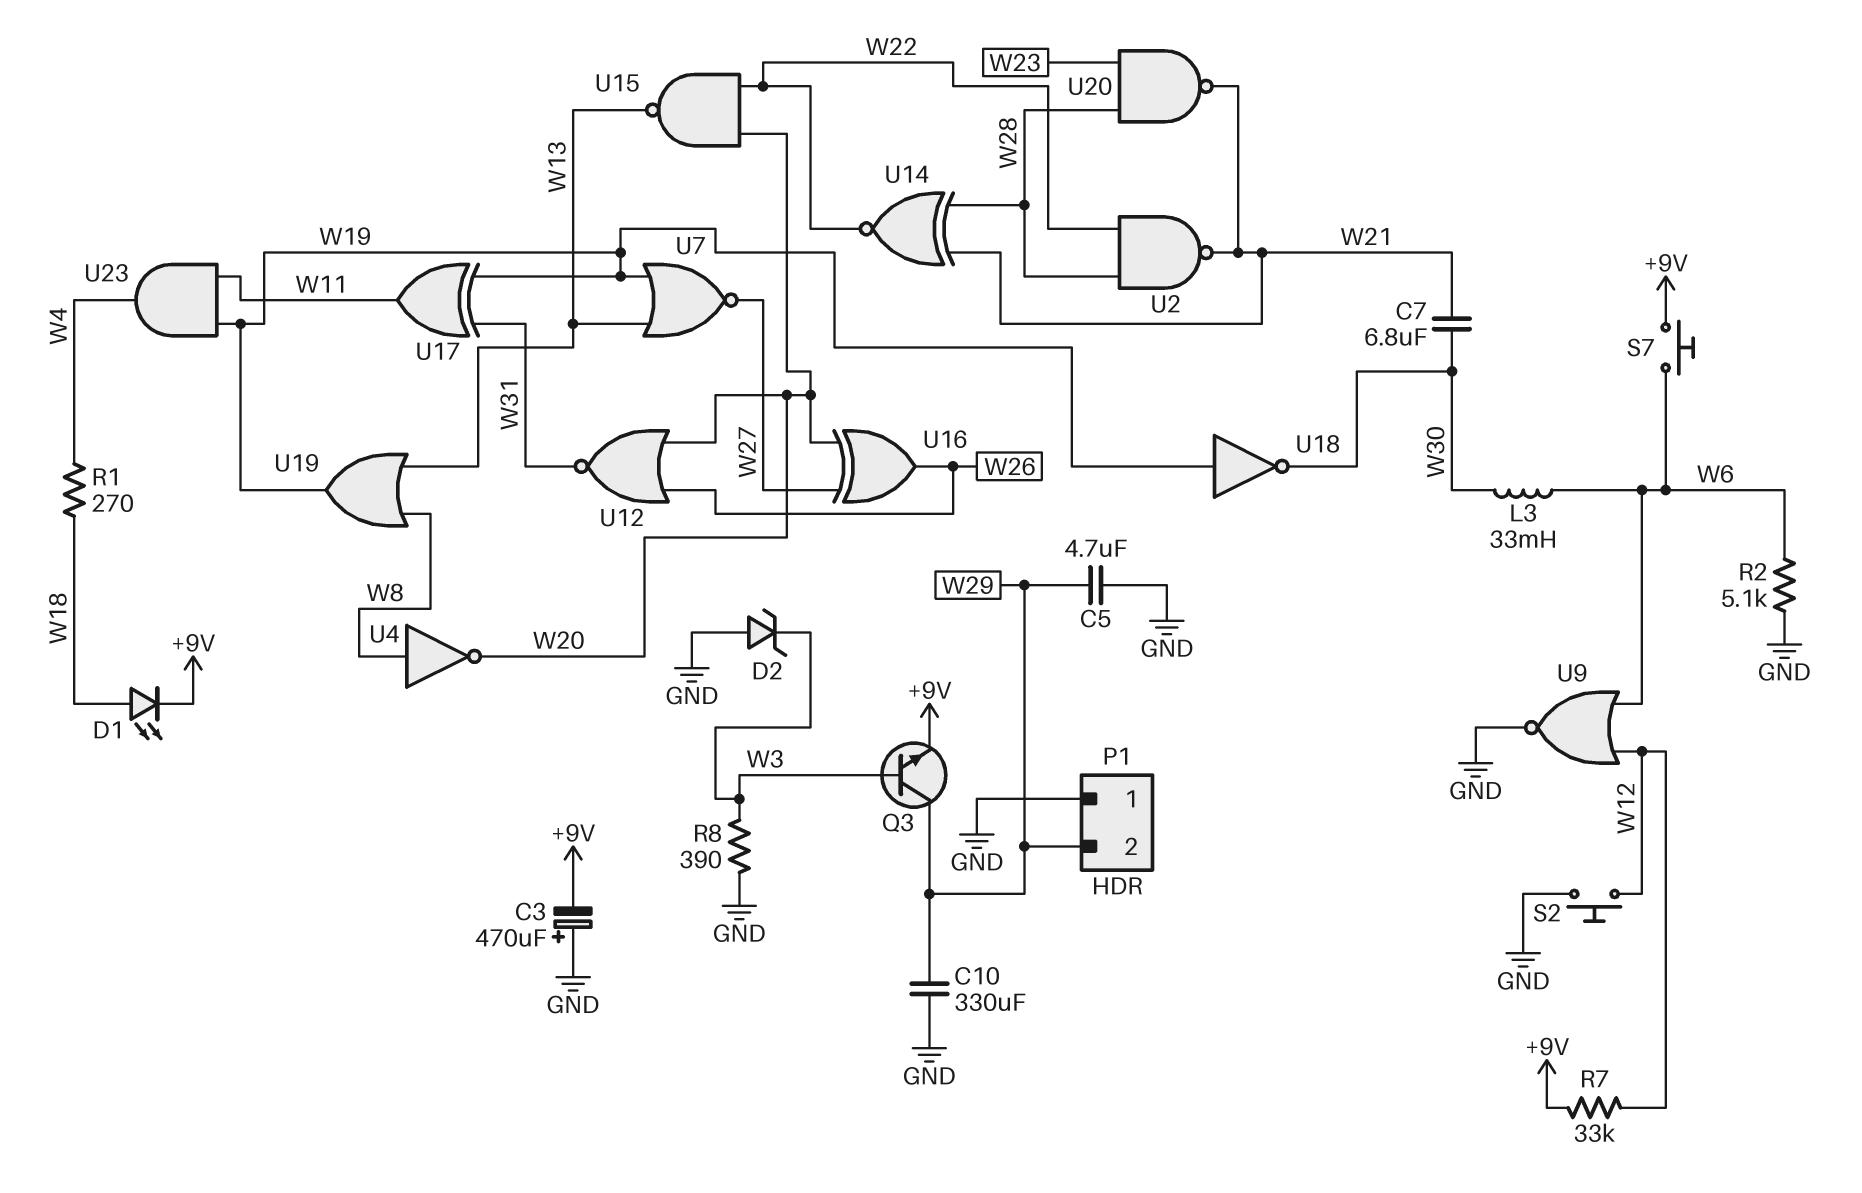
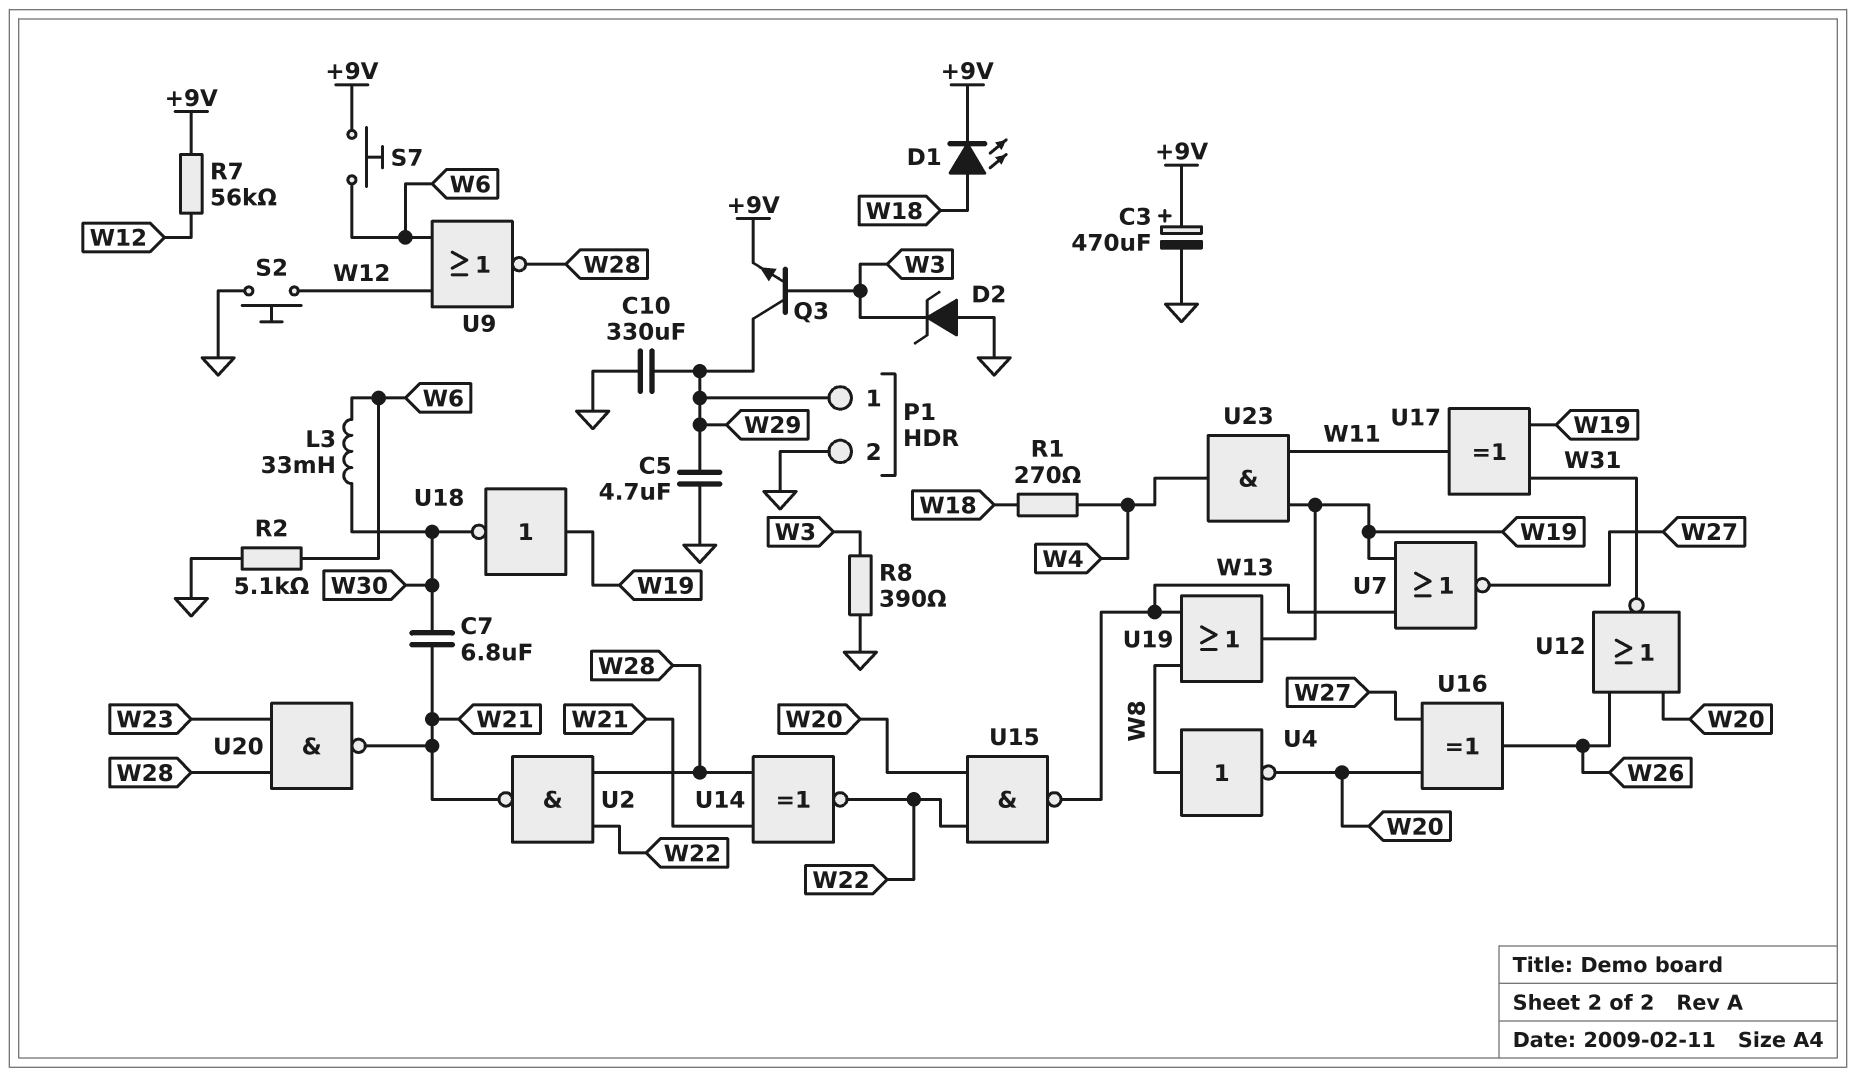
C3: 470uF (plus GND, minus +9V) -> 470uF (plus +9V, minus GND)
P1 pin 1: GND -> W29
P1 pin 2: W29 -> GND
R7: 33k (+9V, W12) -> 56k (+9V, W12)
U9: NOR (in W6, in W12, out GND) -> NOR (in W6, in W12, out W28)

